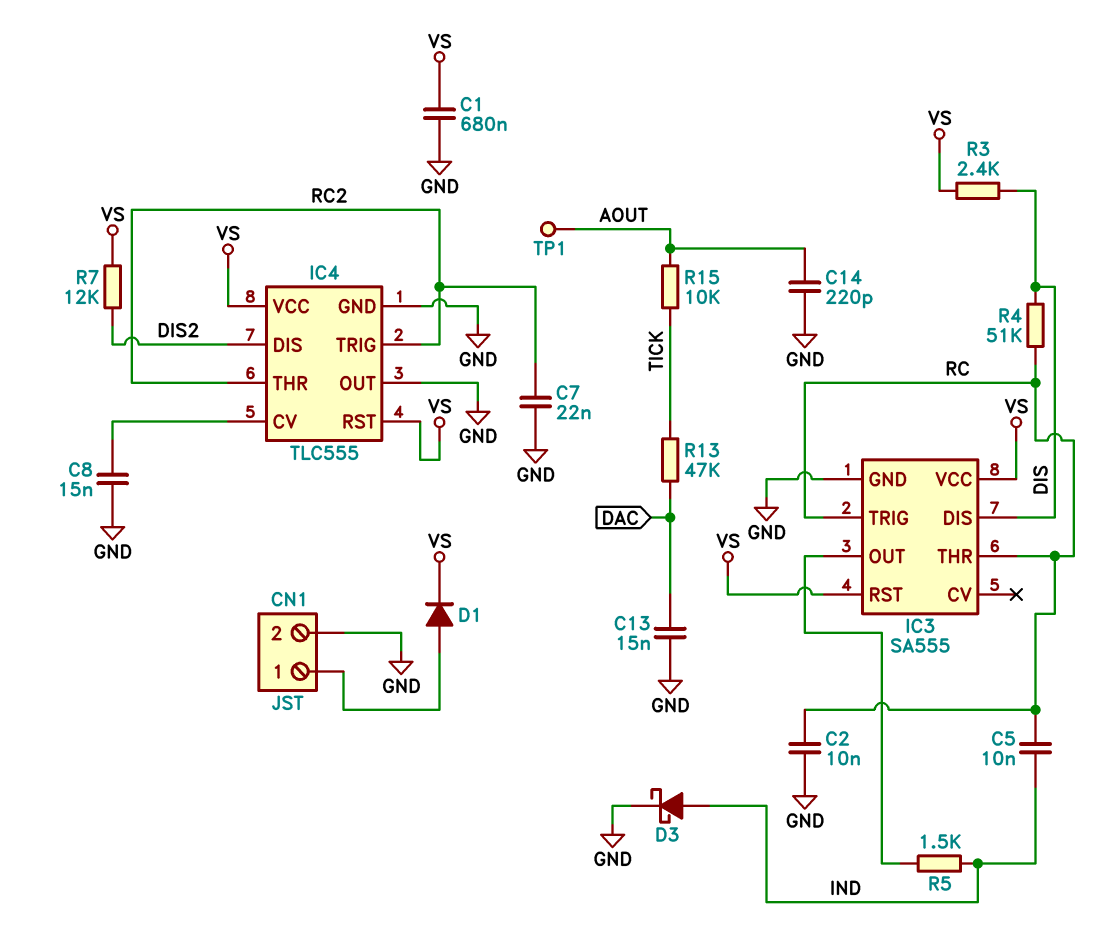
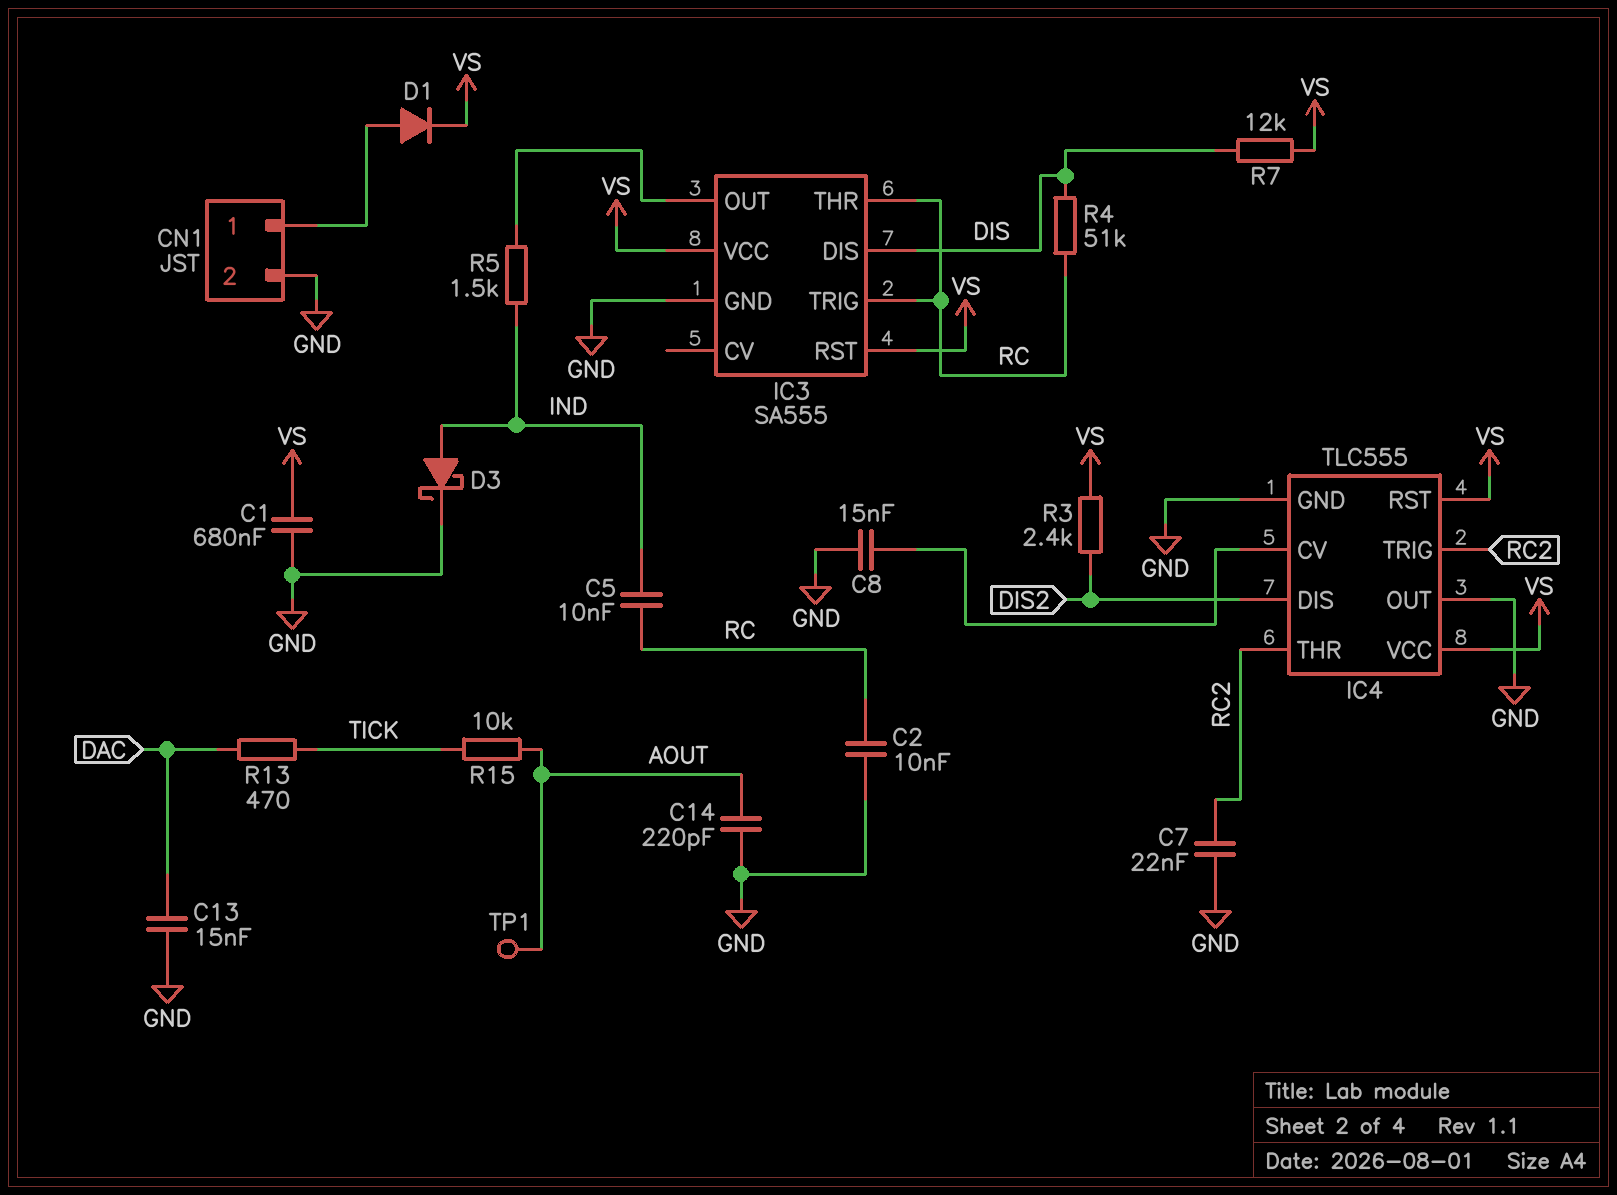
R3: 2.4k (DIS, VS) -> 2.4k (DIS2, VS)
R7: 12k (DIS2, VS) -> 12k (DIS, VS)
R13: 47k (DAC, TICK) -> 470 (DAC, TICK)

